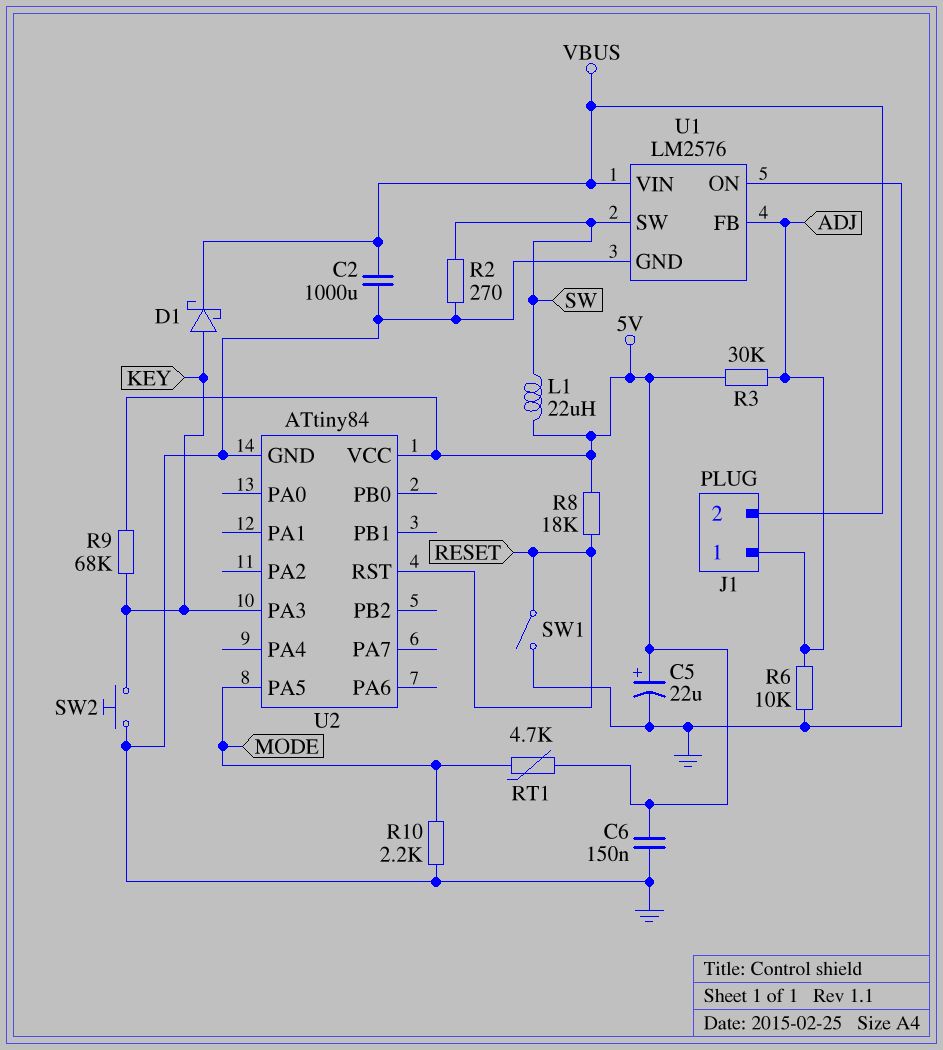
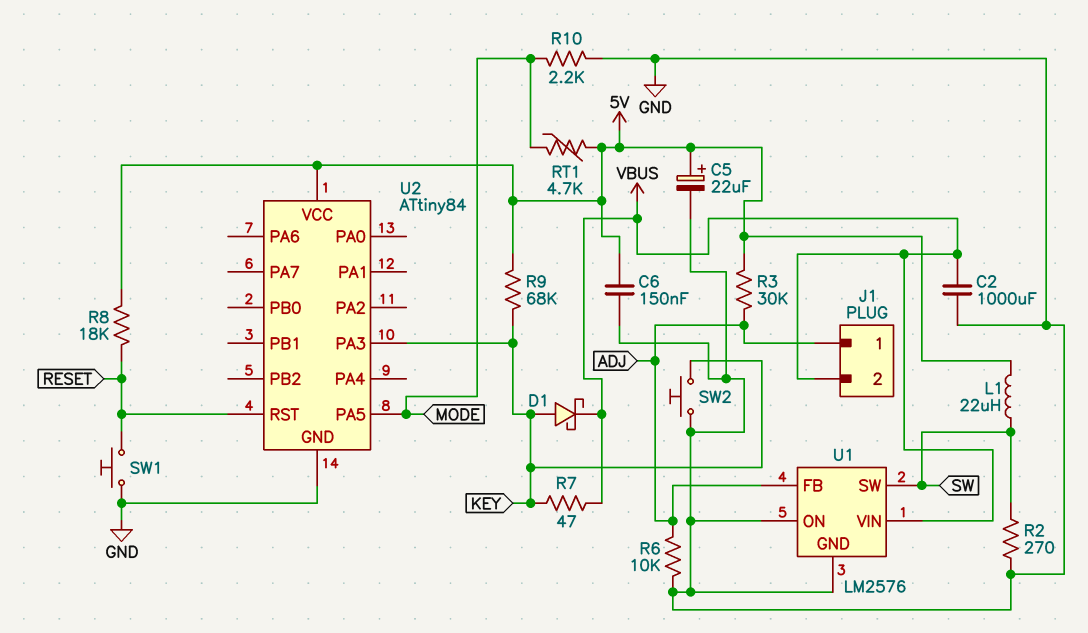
R7: none -> 47 (KEY, VBUS)
SW1: switch (GND, RESET) -> button (GND, RESET)

